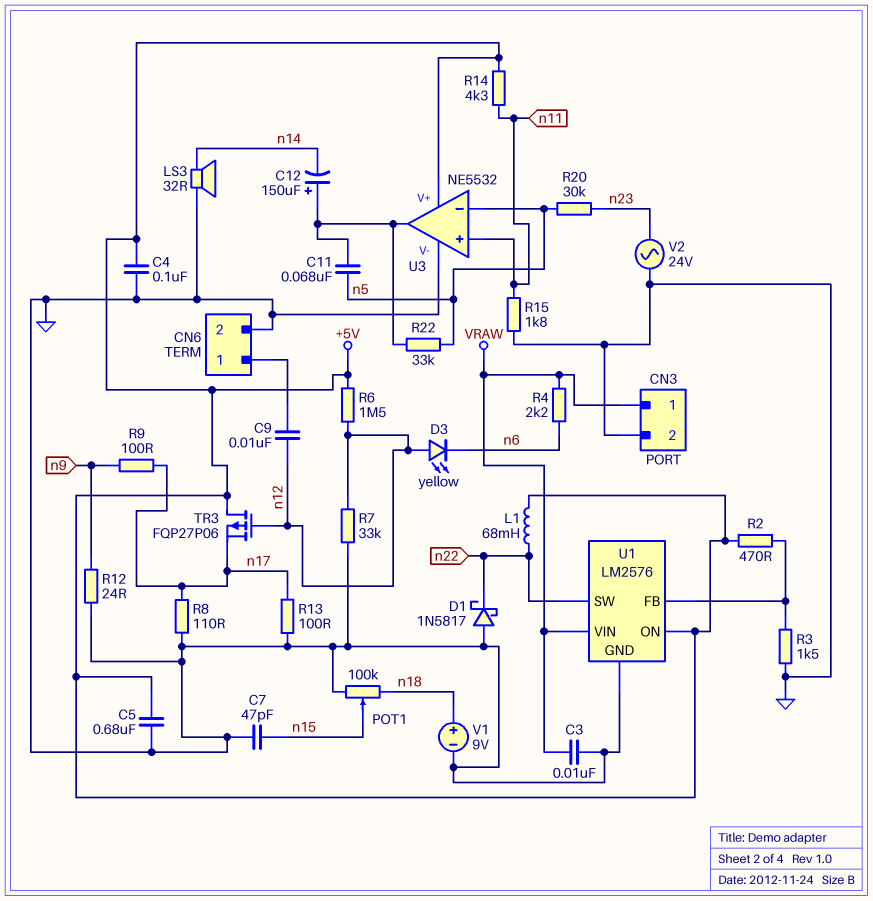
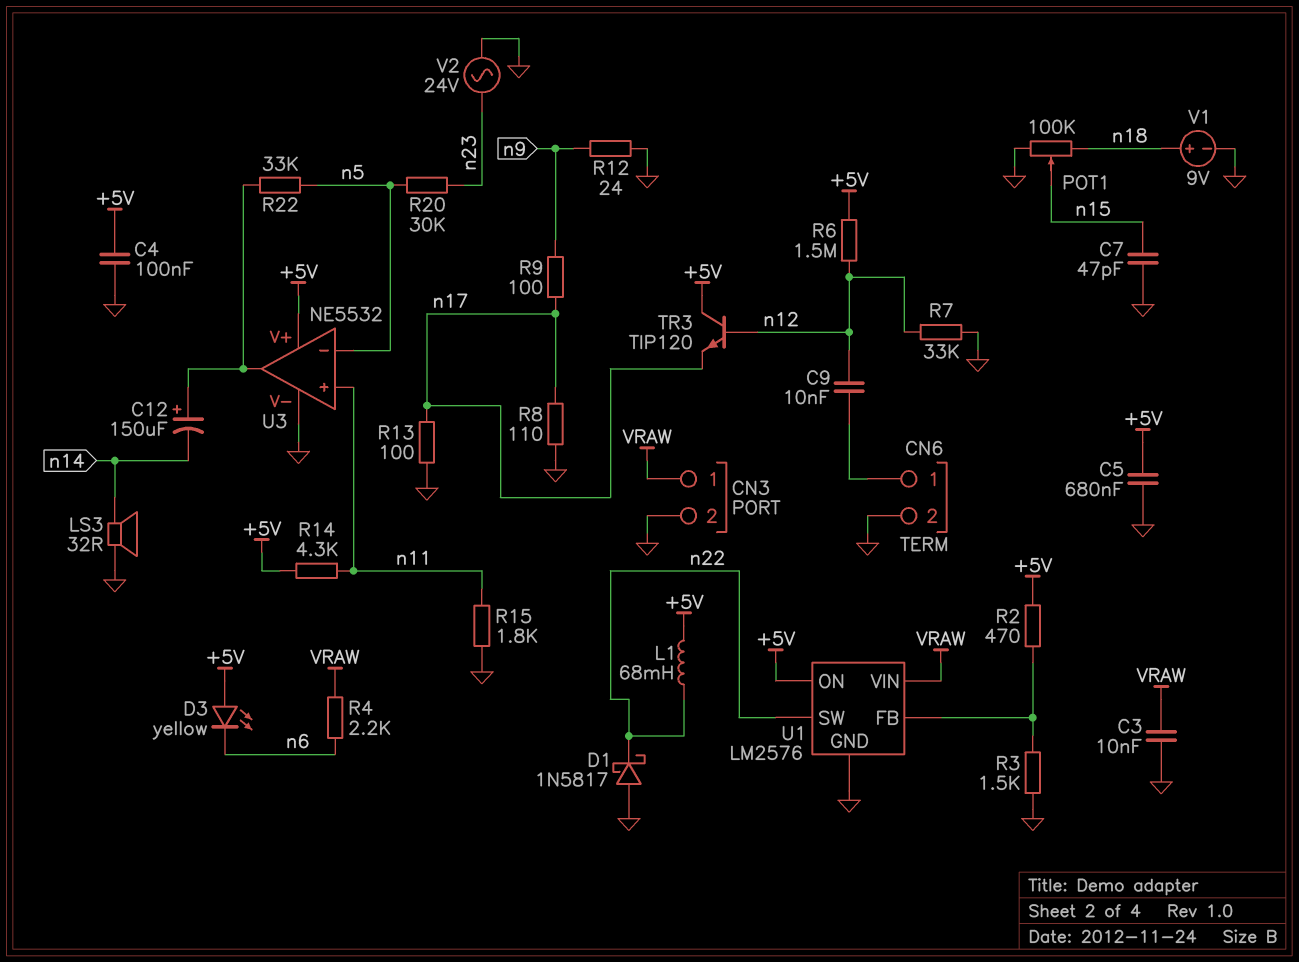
C11: 68nF (U3/out, n5) -> none
D3: LED yellow (A n12, K n6) -> LED yellow (A +5V, K n6)
TR3: PMOS FQP27P06 (G n12, D +5V, S n17) -> NPN TIP120 (B n12, C +5V, E n17)

